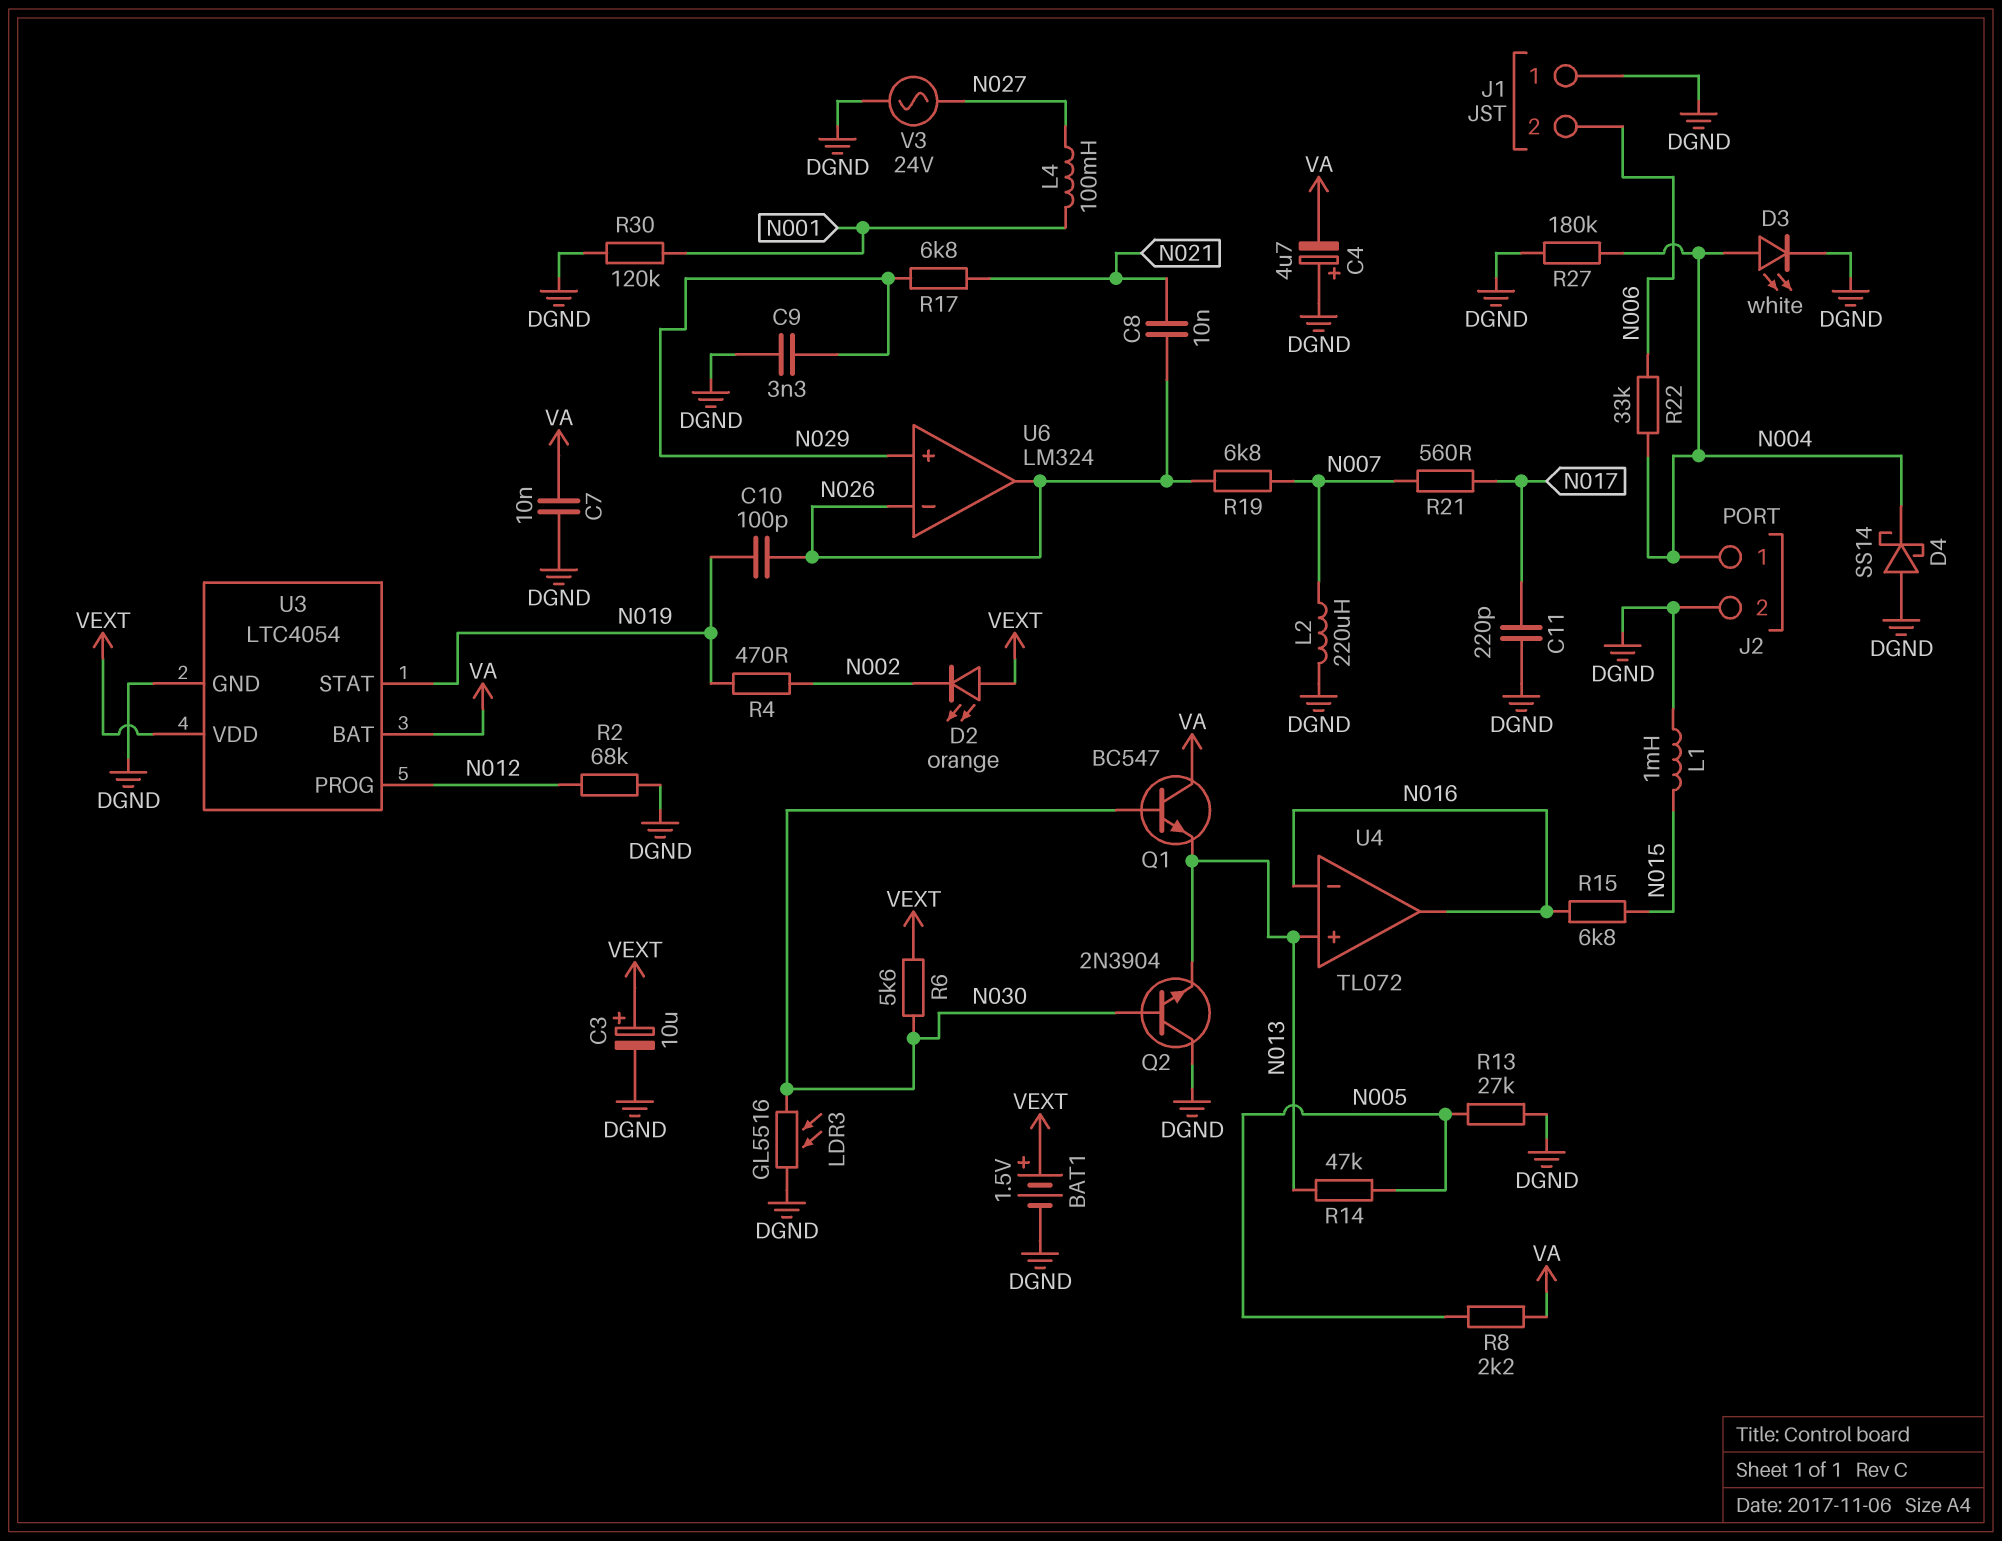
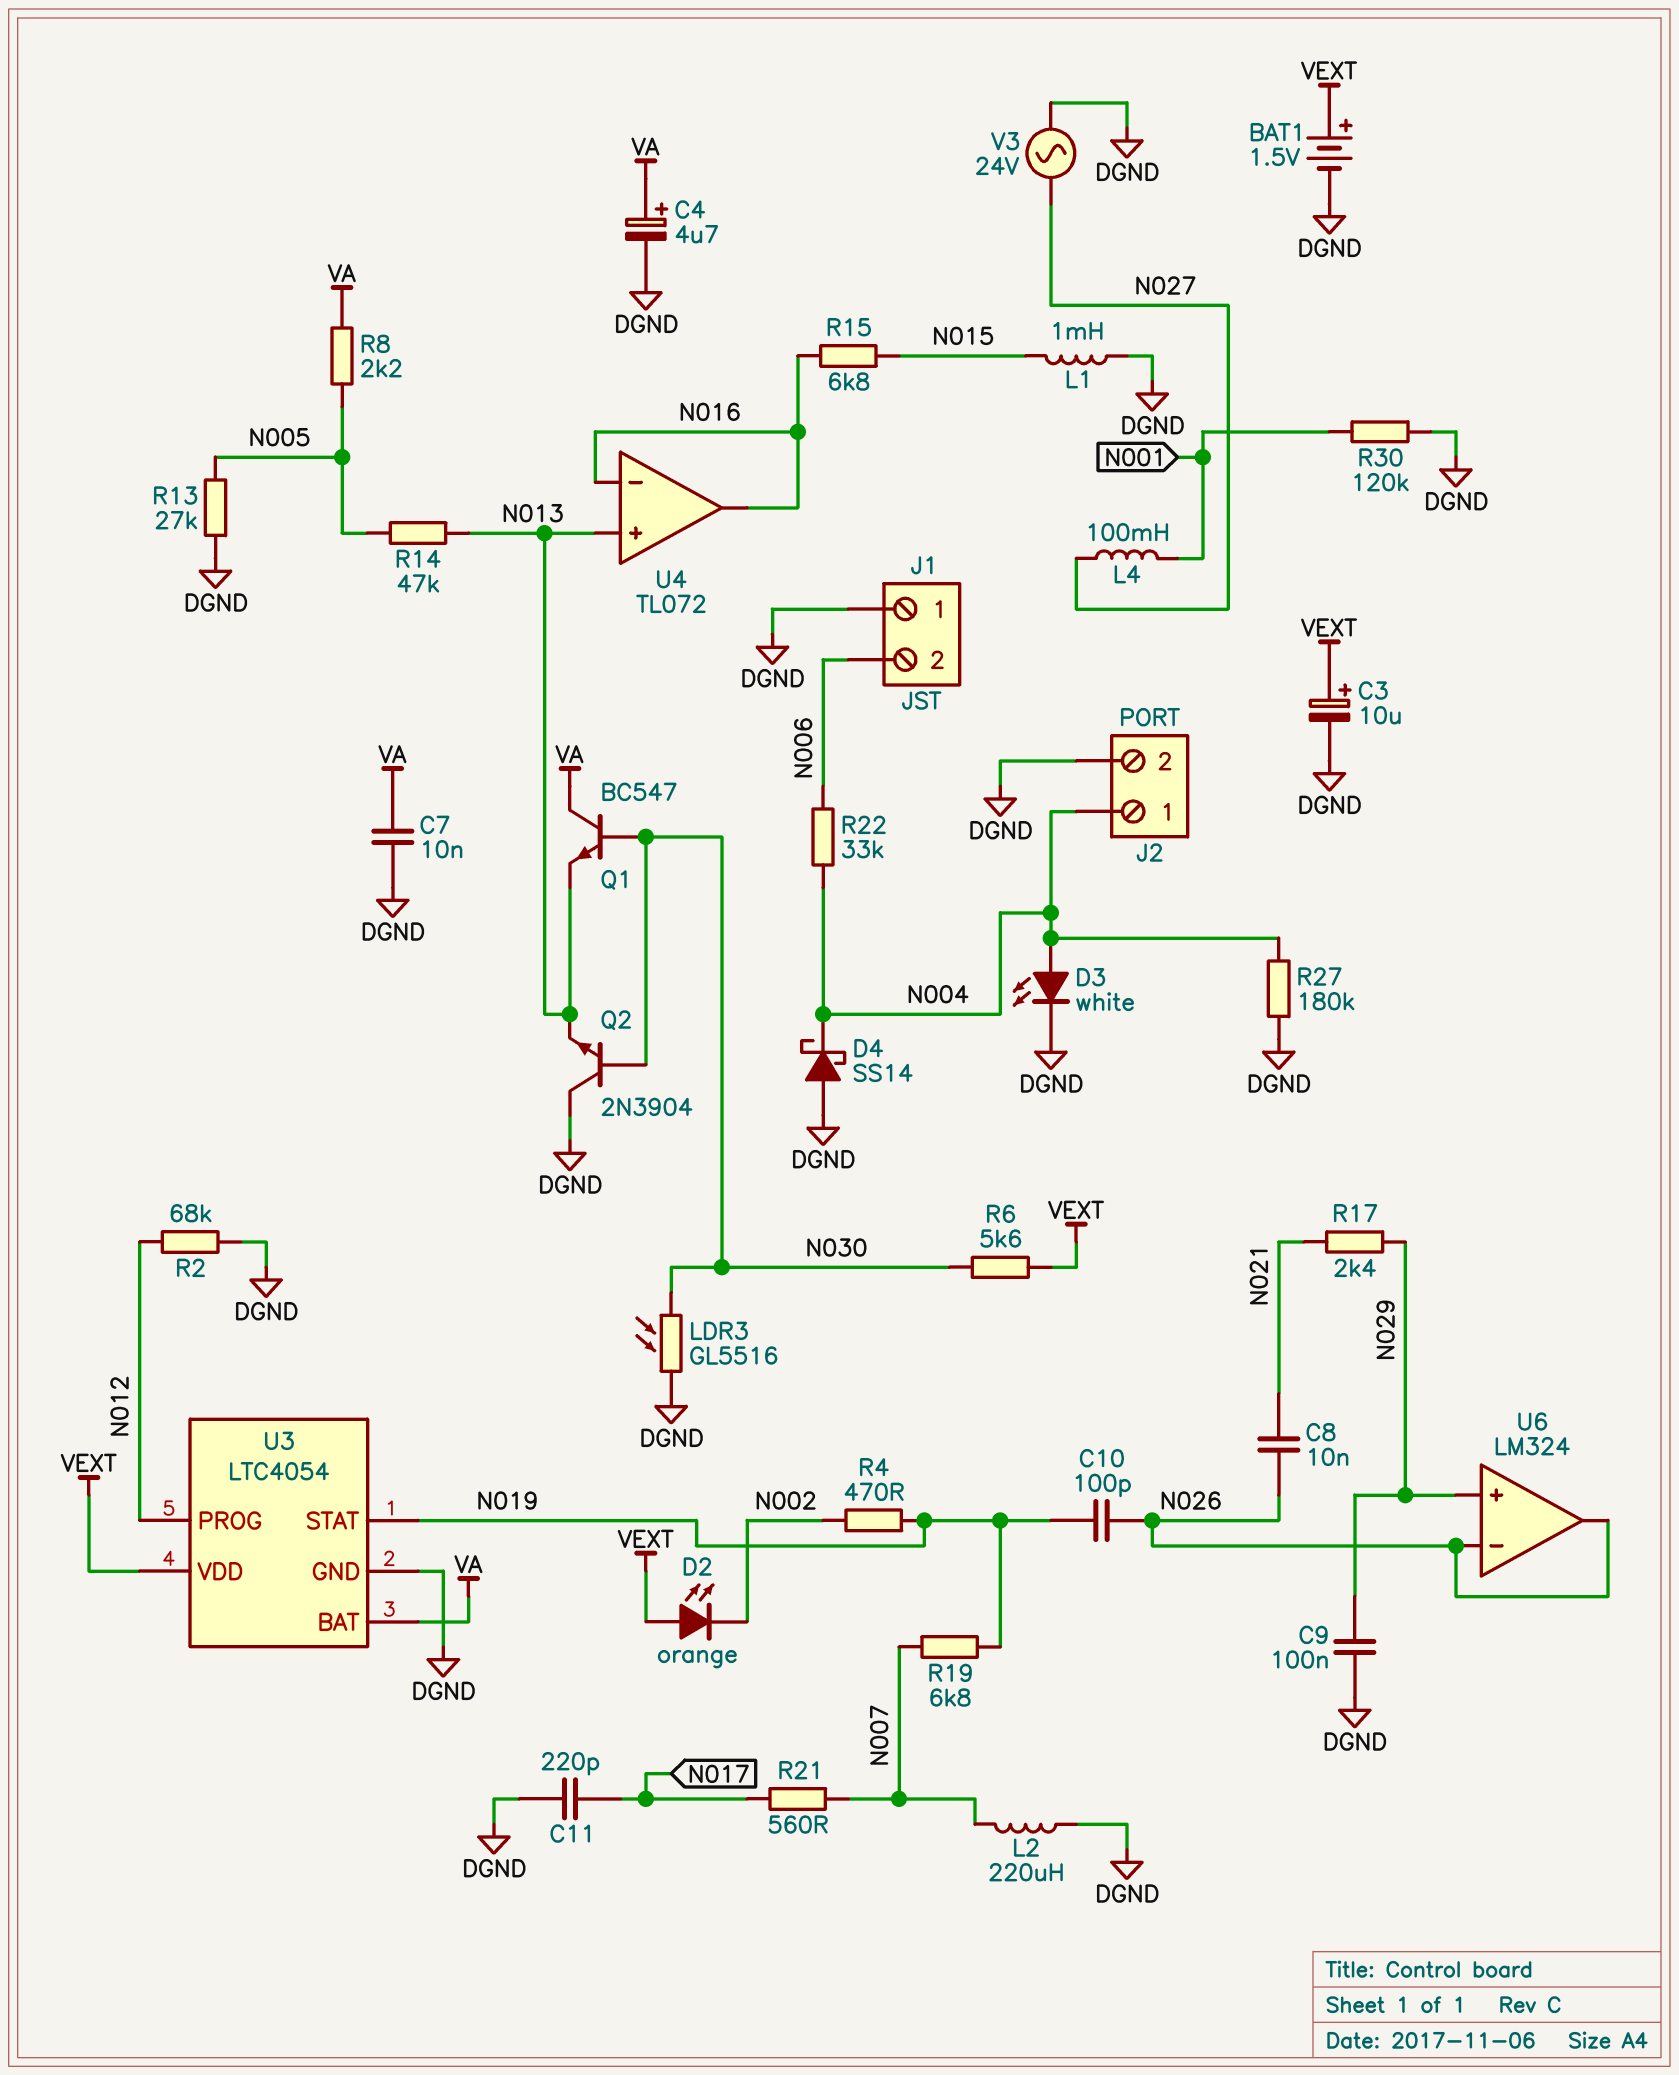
C4: 4.7uF (plus DGND, minus VA) -> 4.7uF (plus VA, minus DGND)
C9: 3.3nF (DGND, N029) -> 100nF (DGND, N029)
R17: 6.8k (N021, N029) -> 2.4k (N021, N029)
R19: 6.8k (N007, N026) -> 6.8k (N007, N019)

